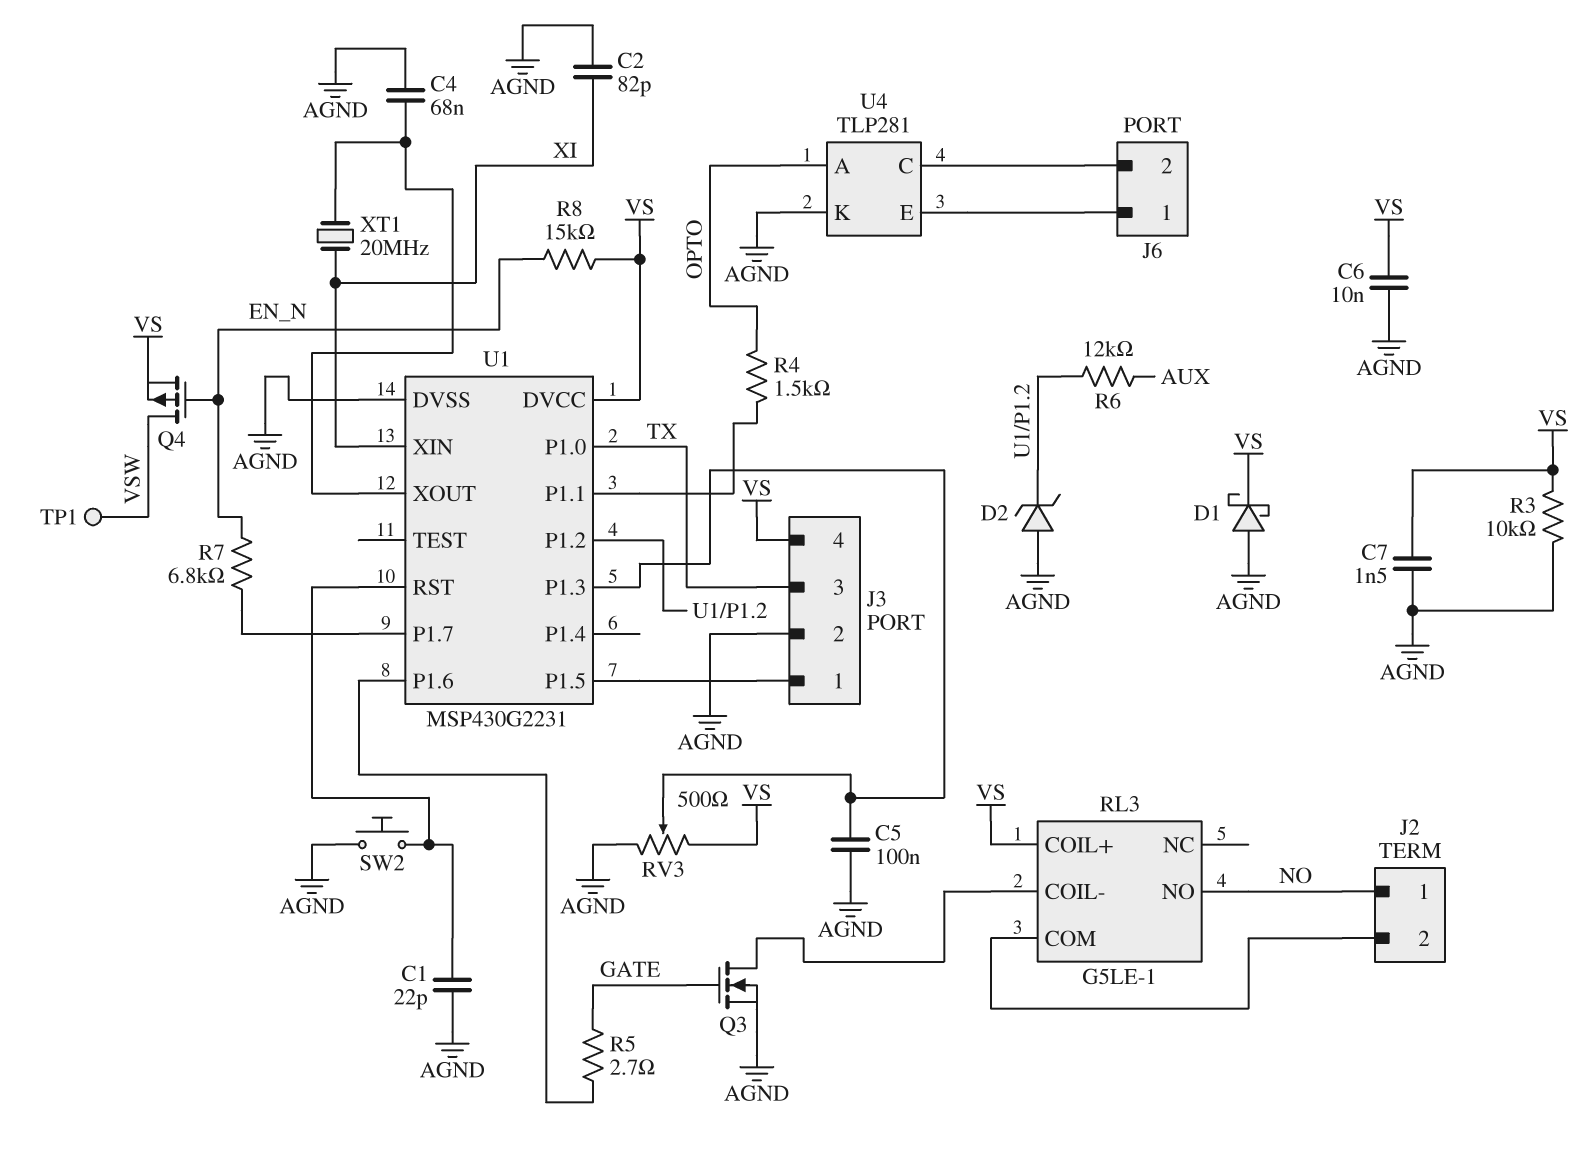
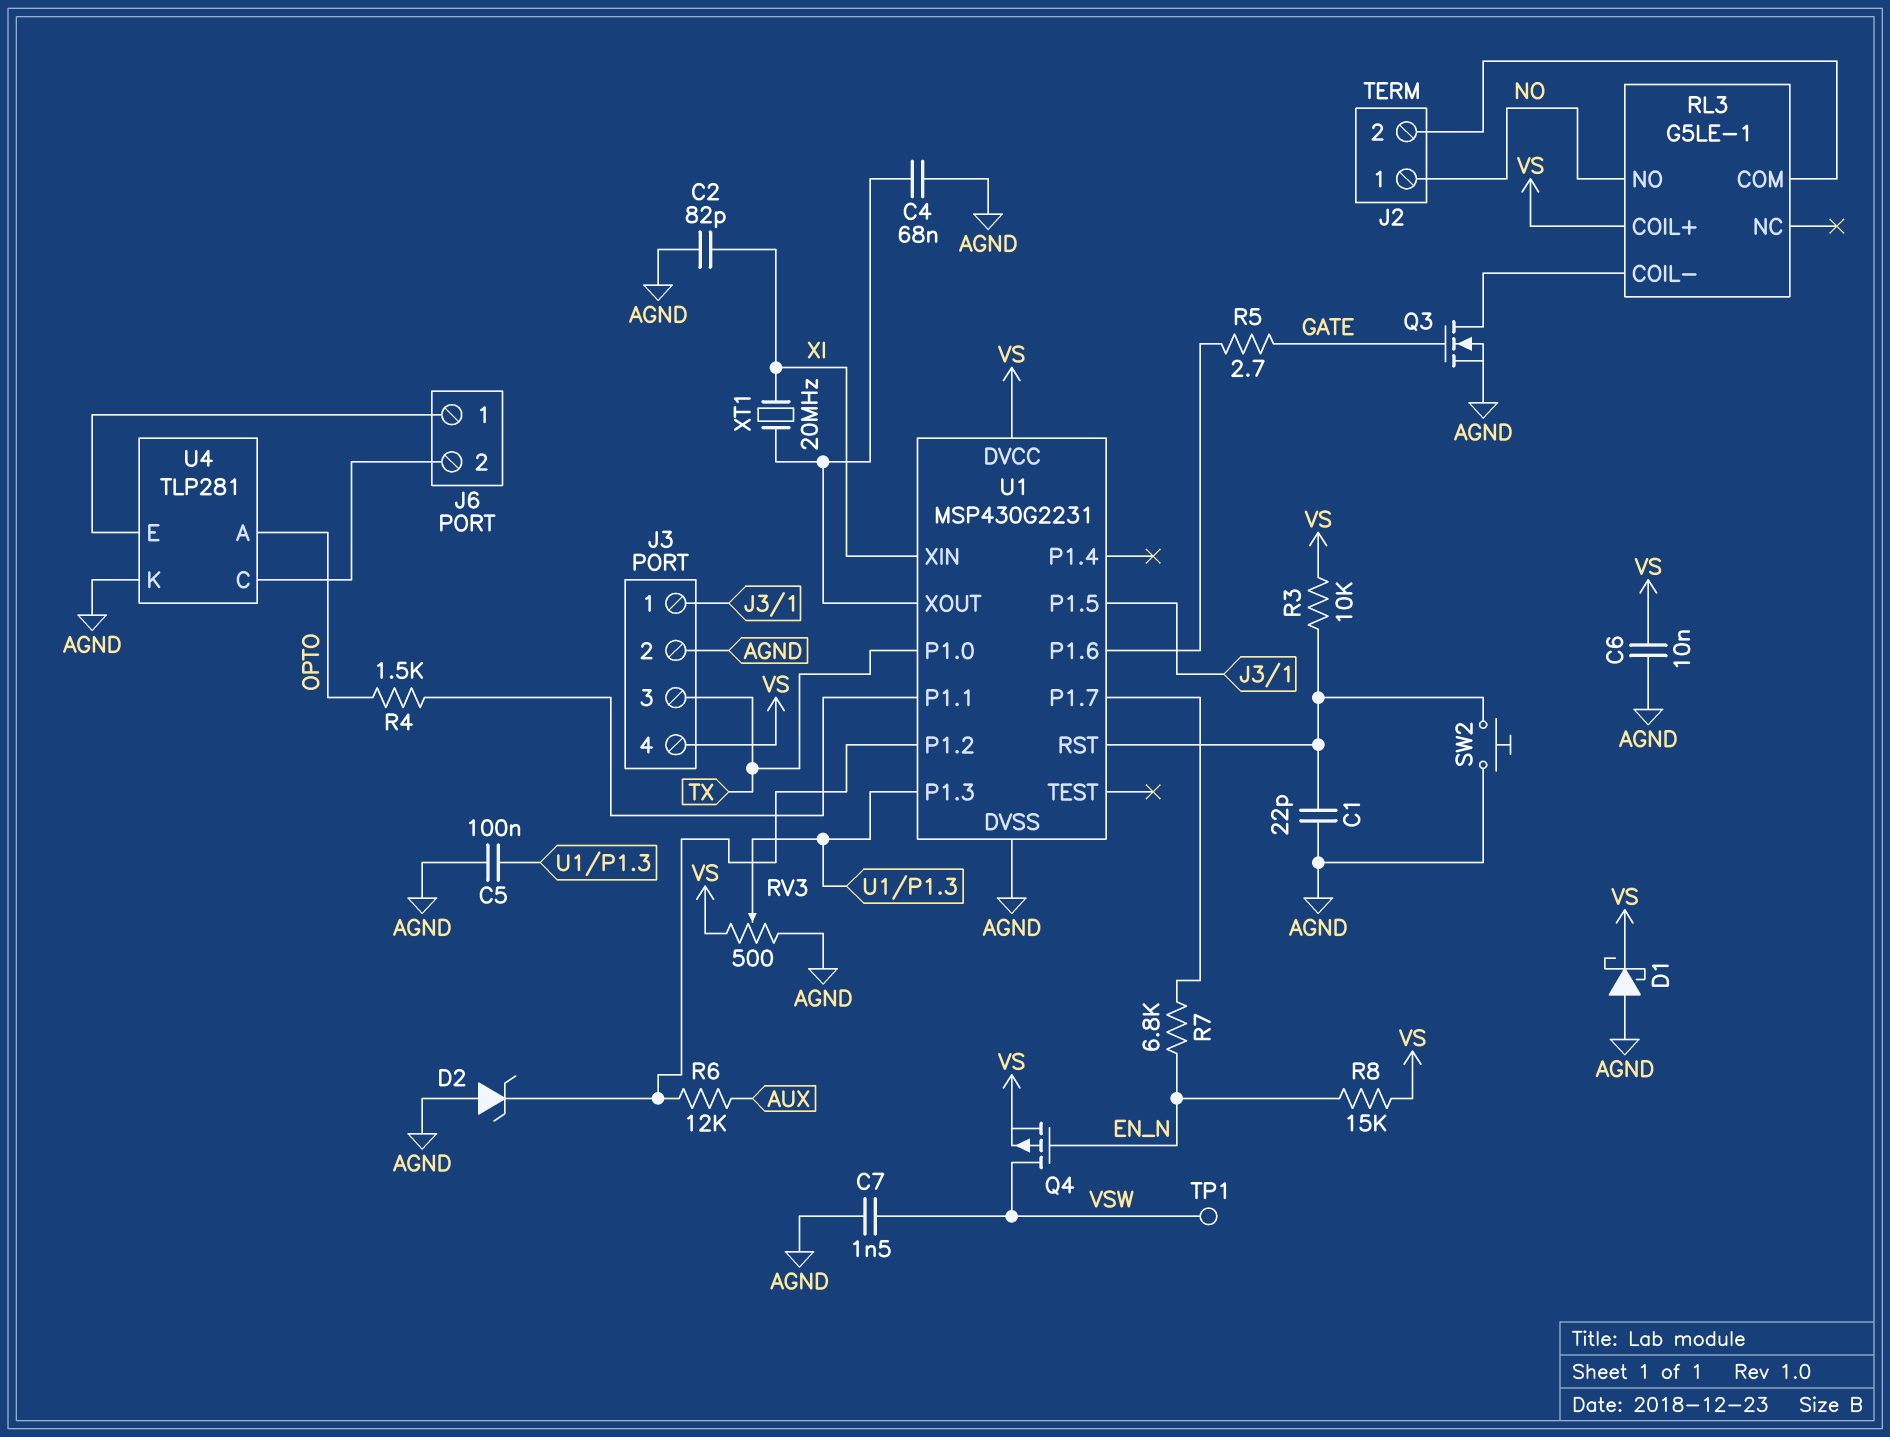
C7: 1.5nF (AGND, VS) -> 1.5nF (AGND, VSW)
R3: 10k (AGND, VS) -> 10k (U1/RST, VS)

